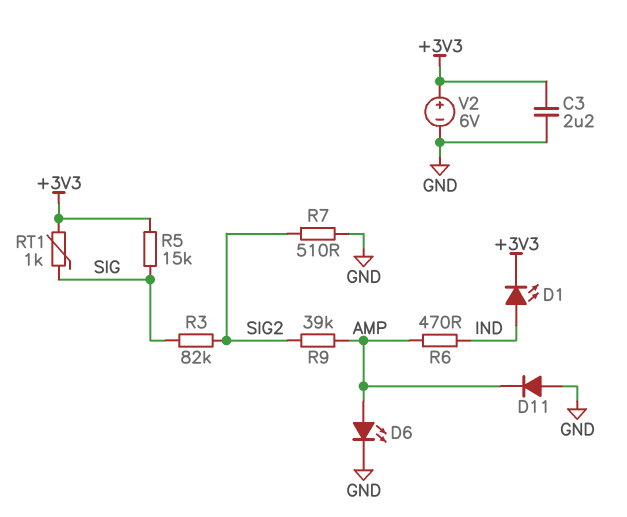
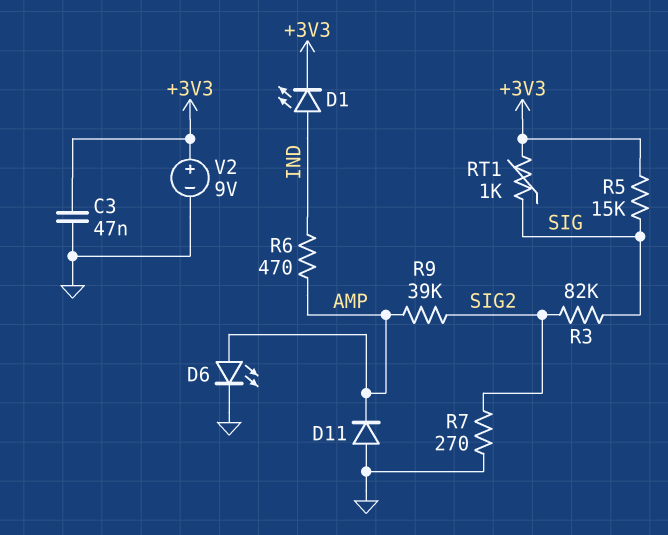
C3: 2.2uF (+3V3, GND) -> 47nF (+3V3, GND)
R7: 510 (GND, SIG2) -> 270 (GND, SIG2)
V2: 6V (plus +3V3, minus GND) -> 9V (plus +3V3, minus GND)

